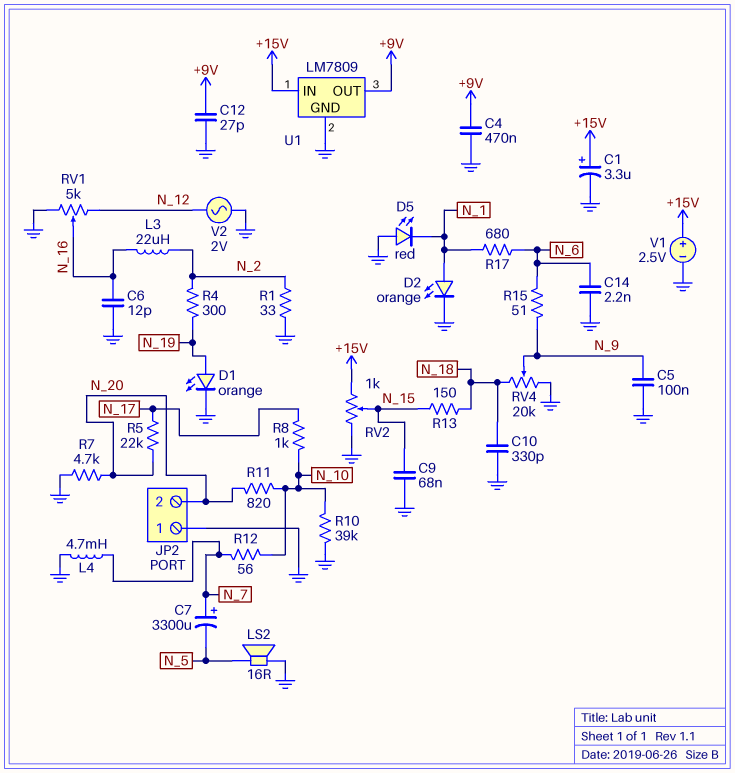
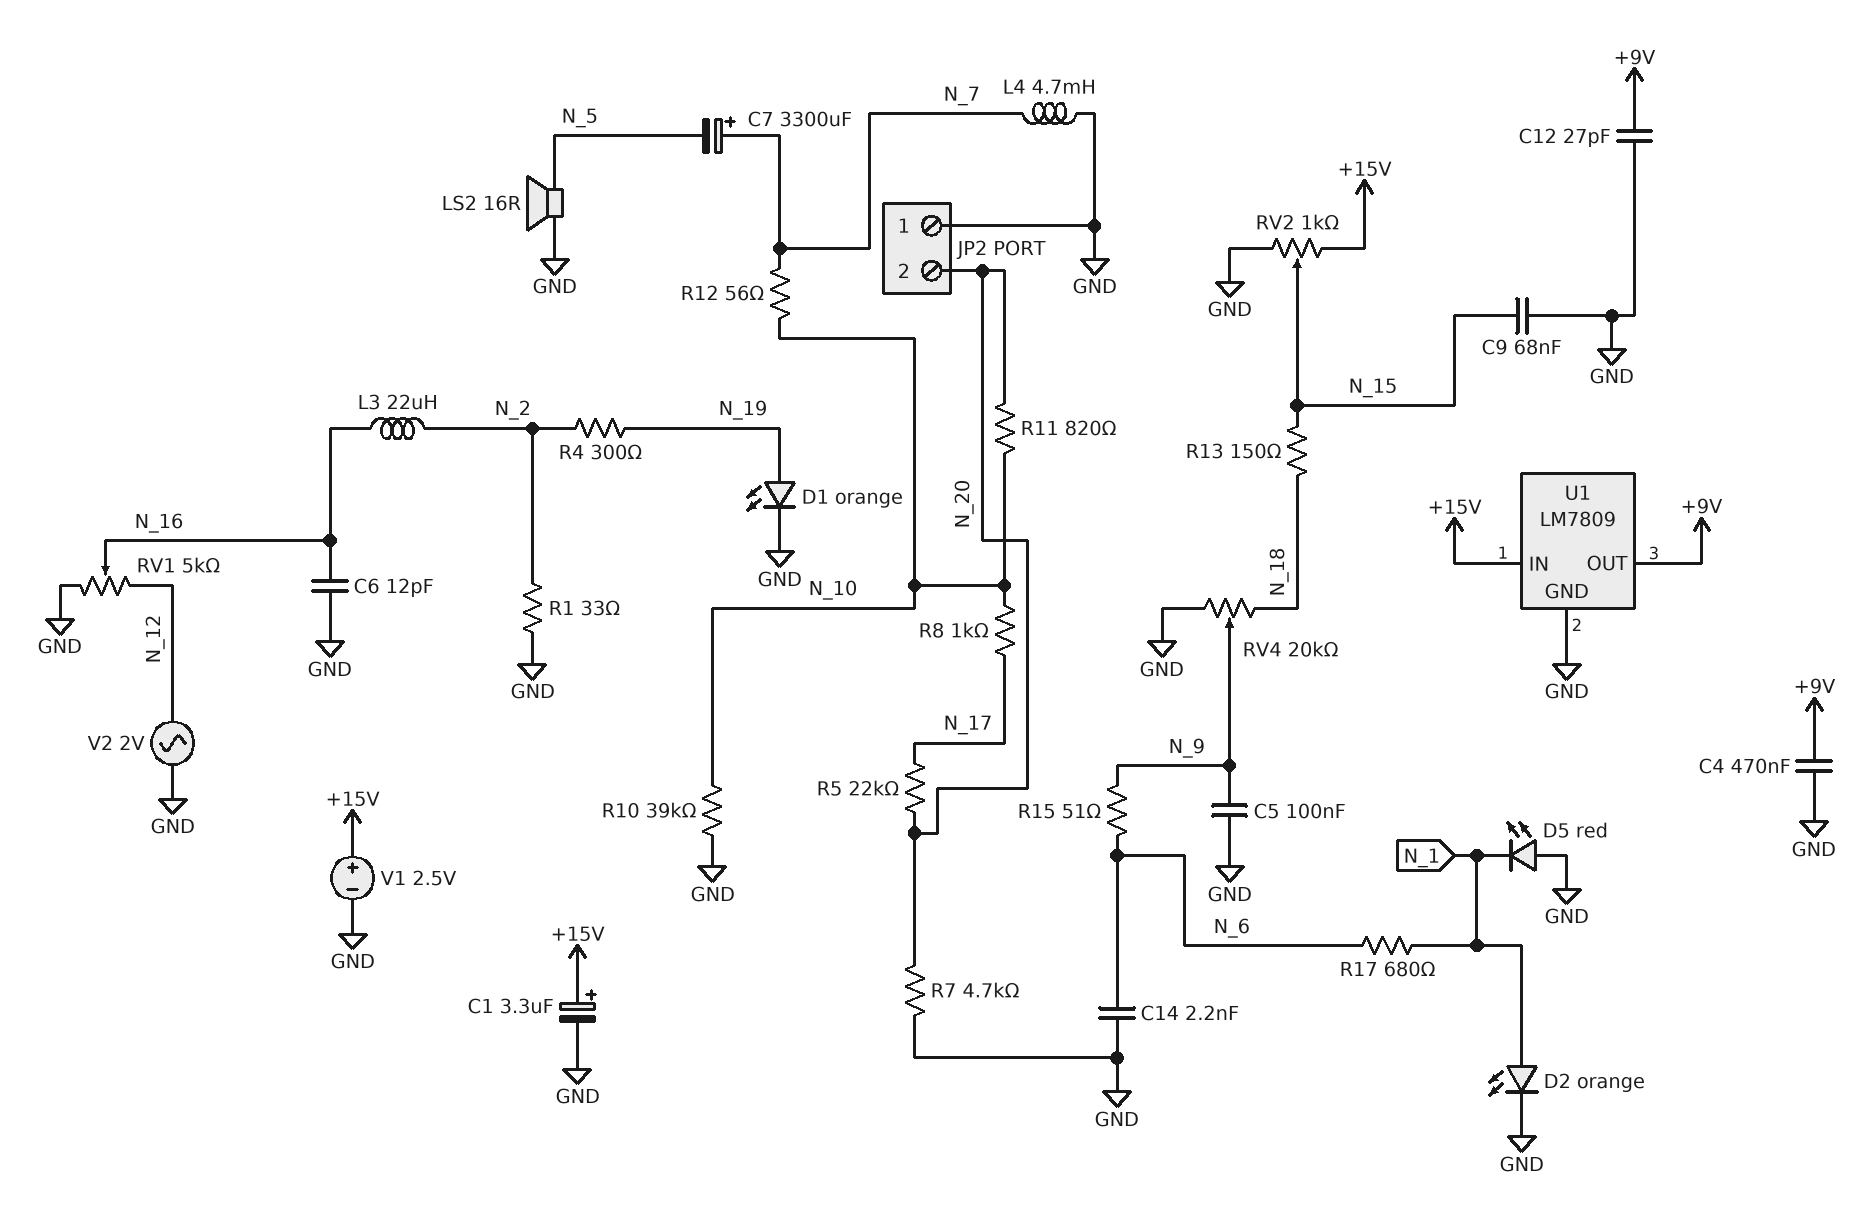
C10: 330pF (GND, N_18) -> none

